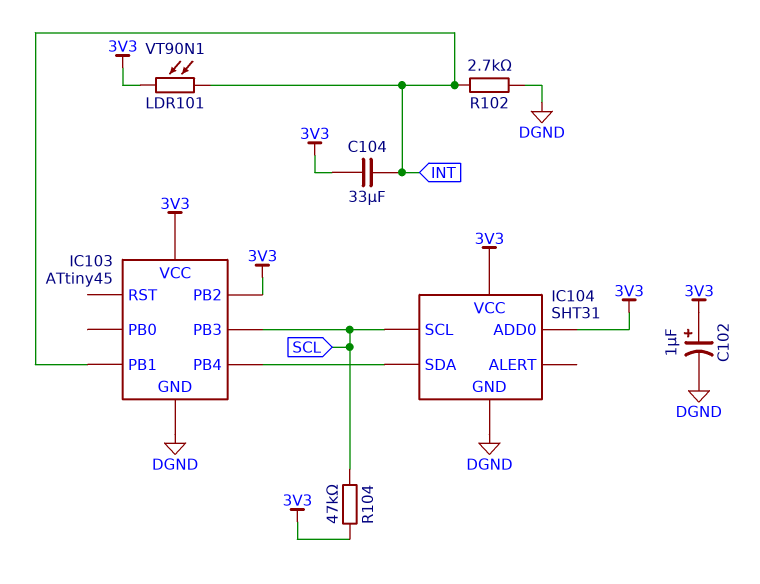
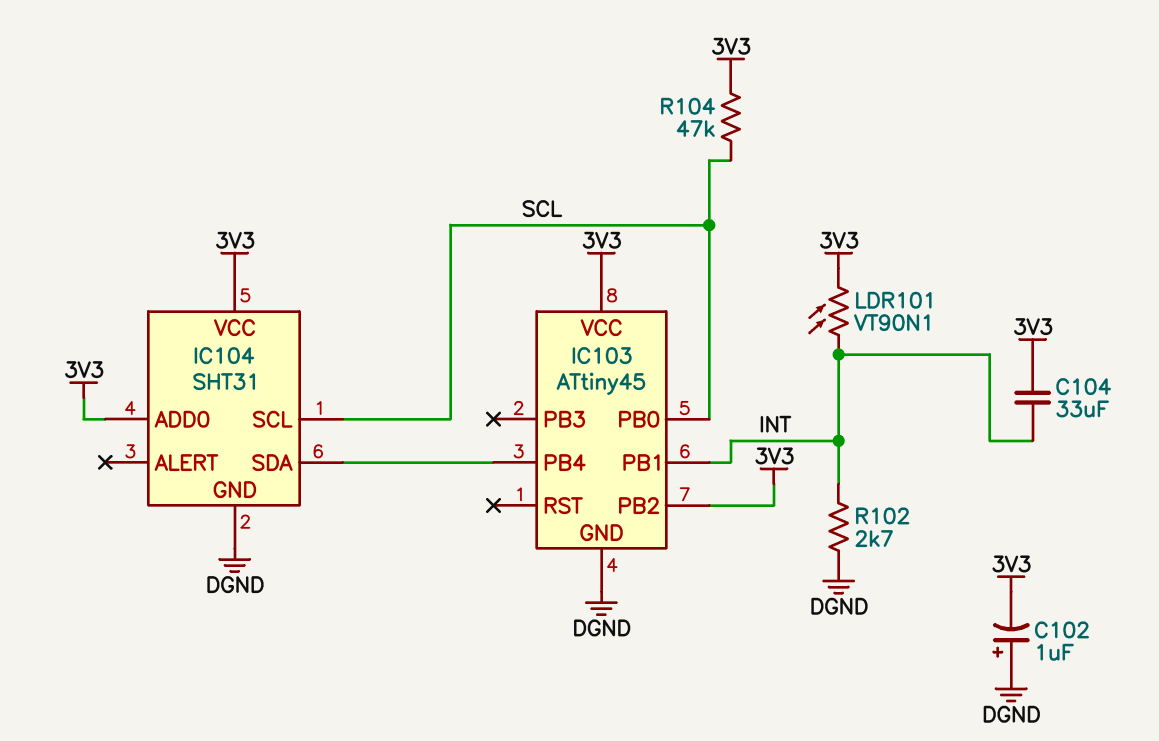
C102: 1uF (plus 3V3, minus DGND) -> 1uF (plus DGND, minus 3V3)
IC103 pin PB0: none -> SCL
IC103 pin PB3: SCL -> none

